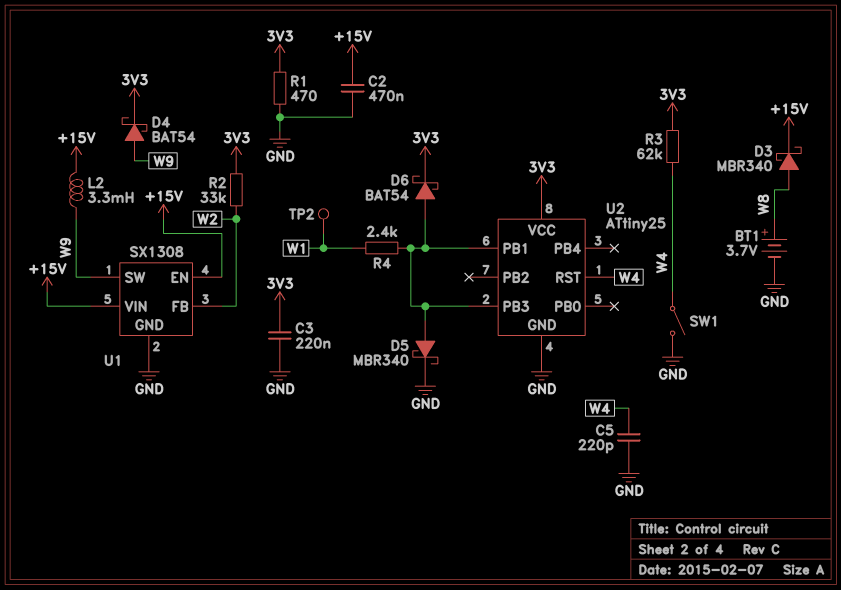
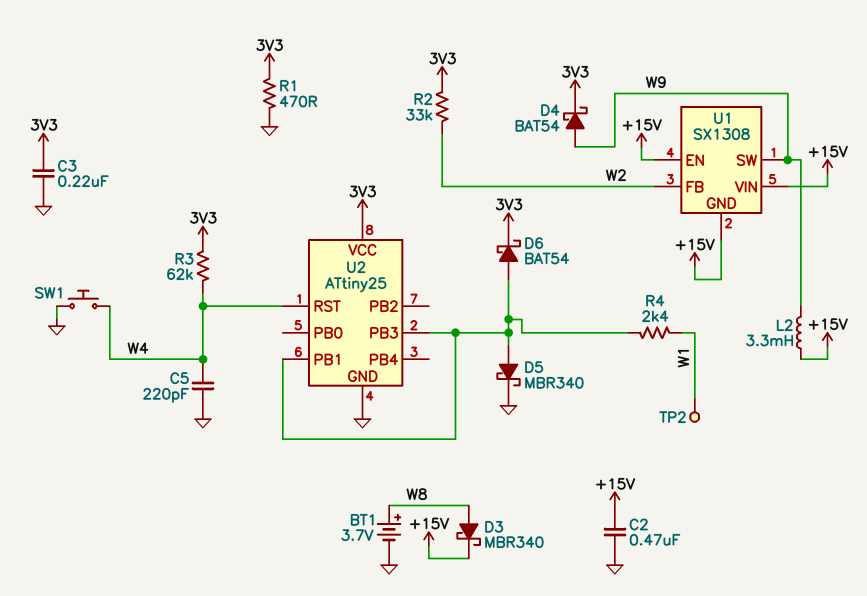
SW1: switch (GND, W4) -> button (GND, W4)
U1 pin GND: GND -> +15V

